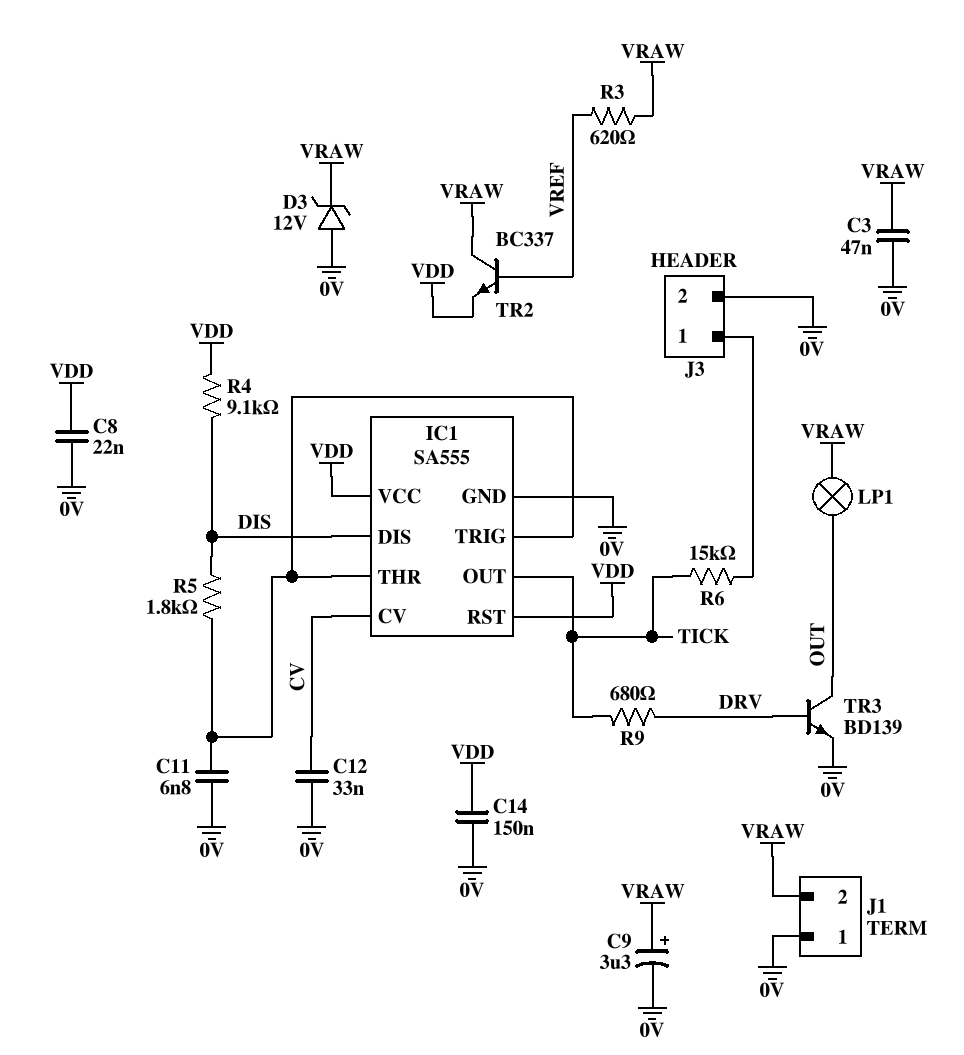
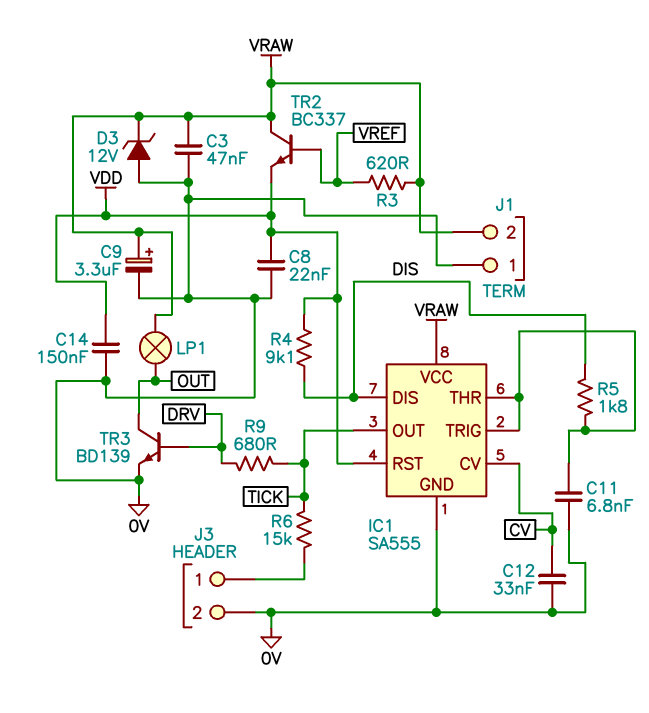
IC1 pin VCC: VDD -> VRAW

